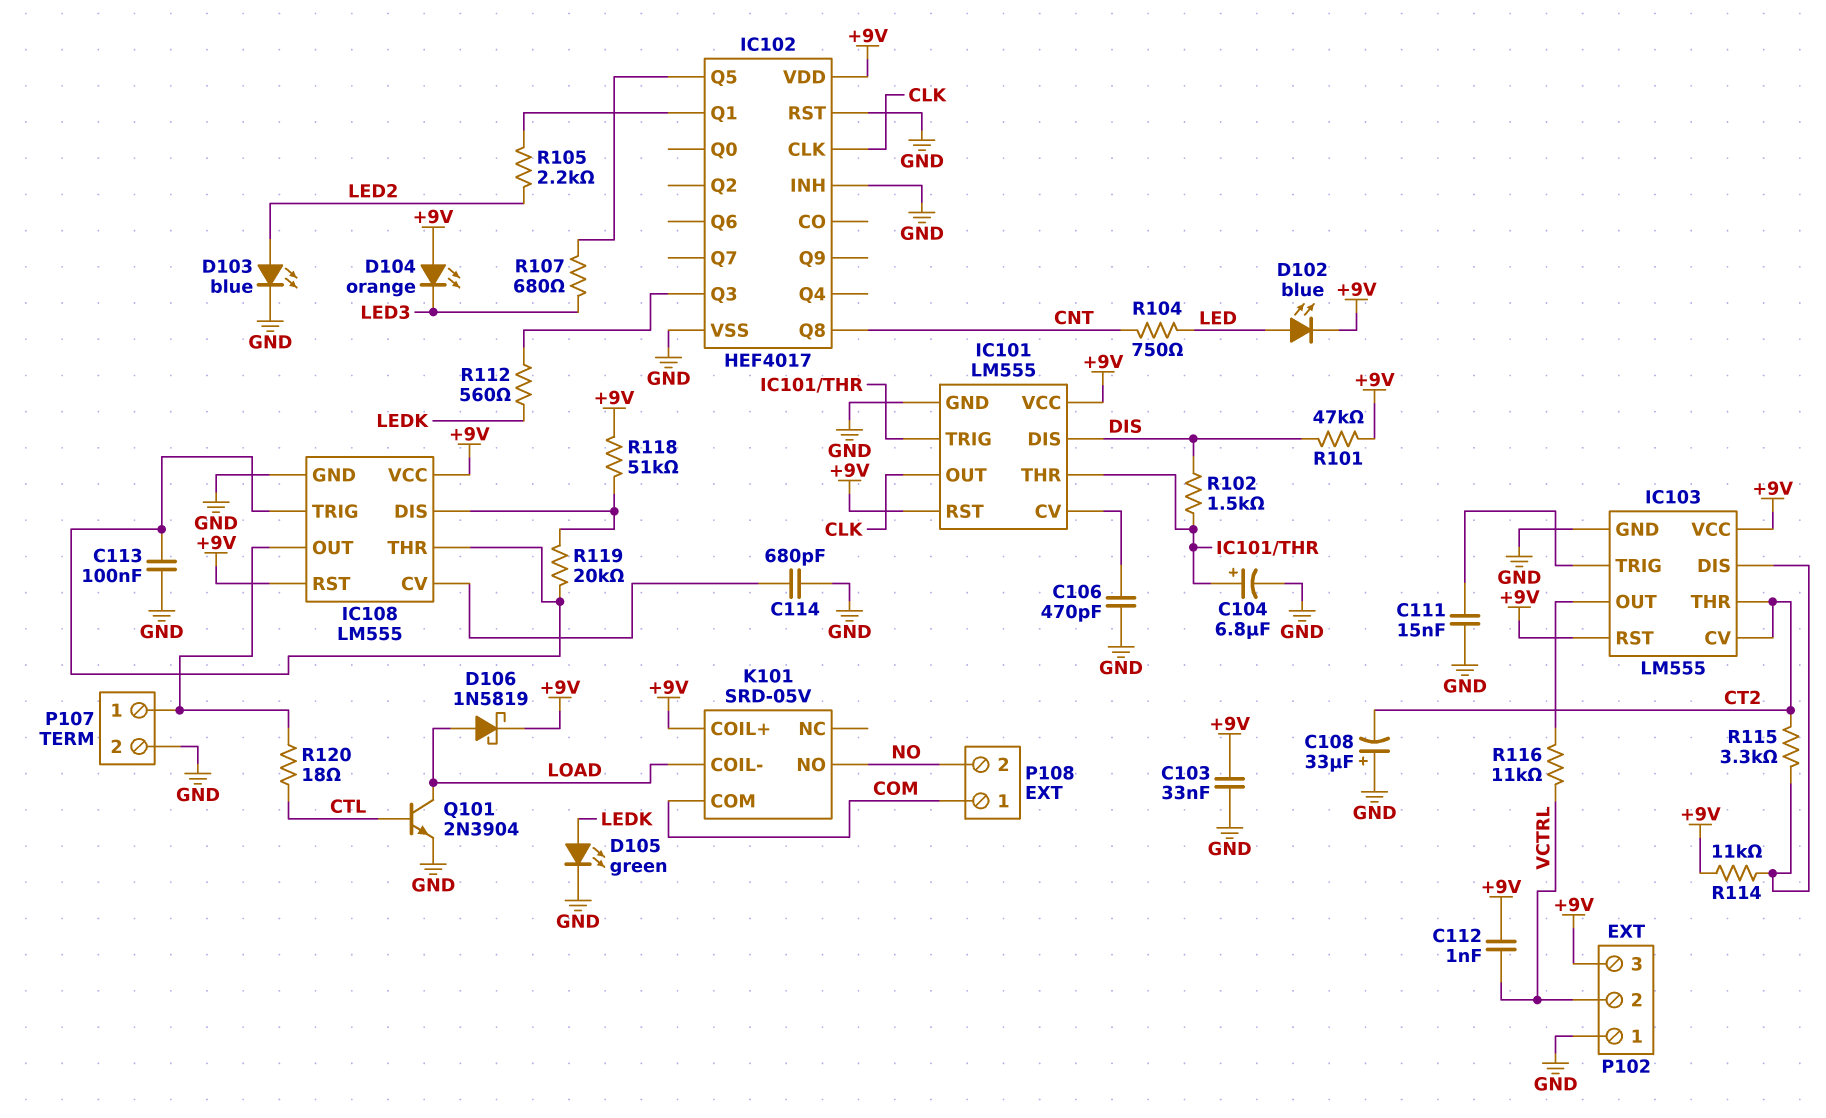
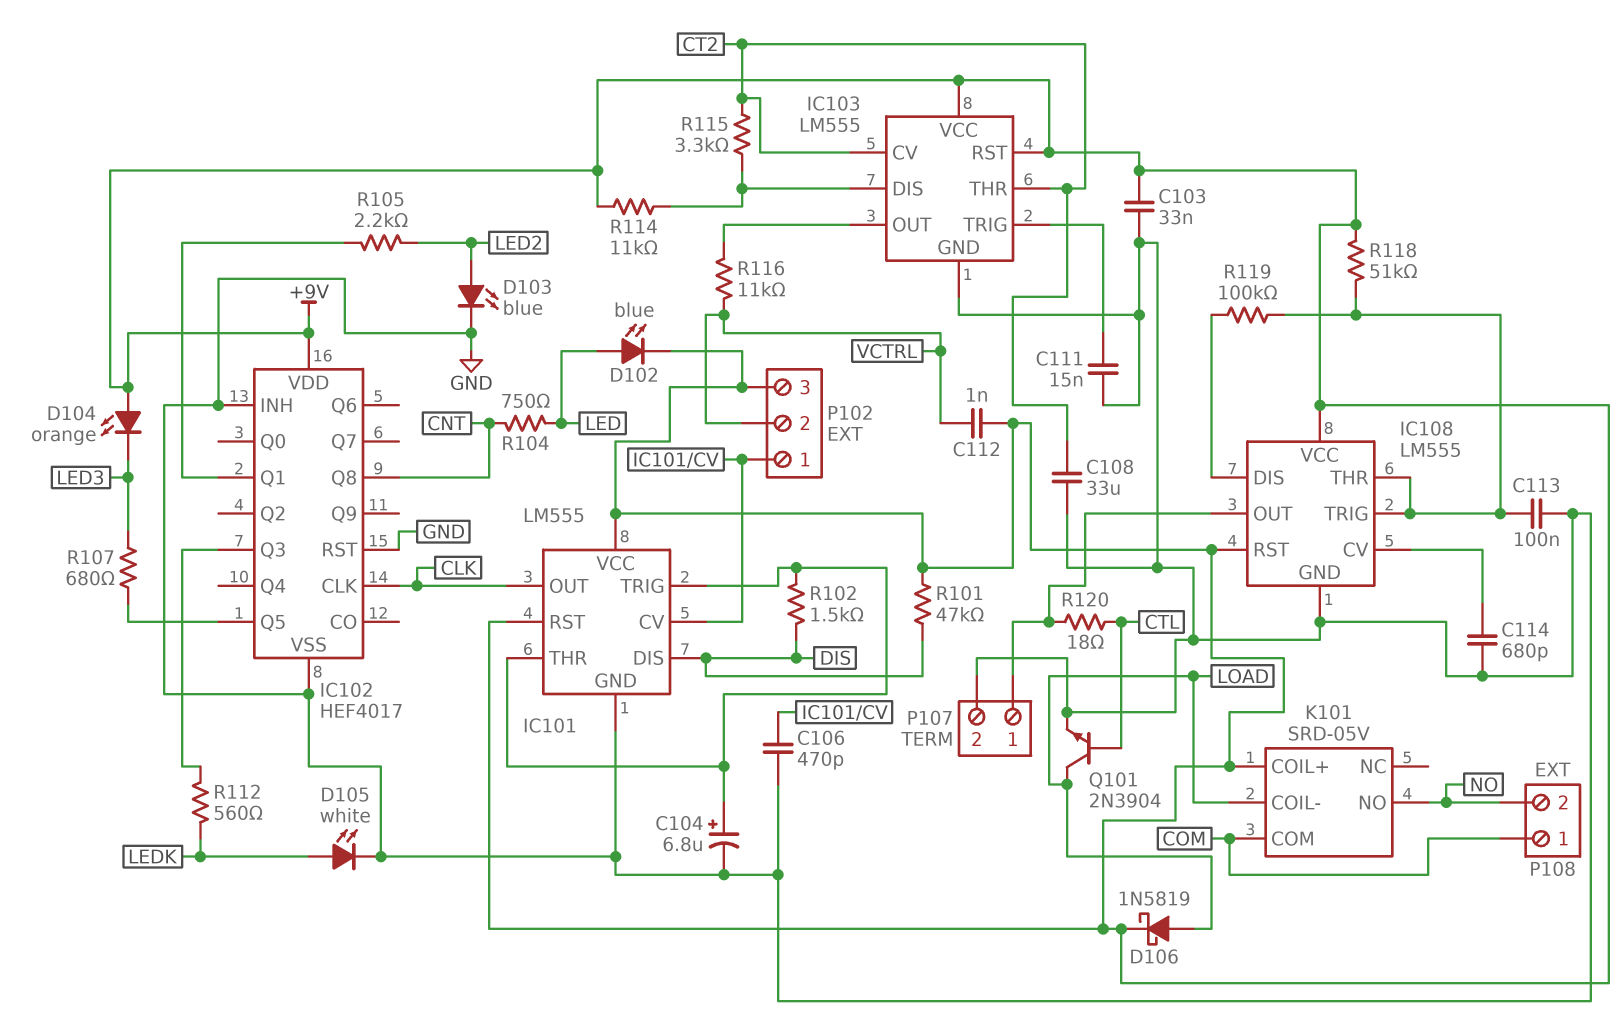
C108: 33uF (plus GND, minus CT2) -> 33uF (CT2, GND)
D105: LED green (A LEDK, K GND) -> LED white (A LEDK, K GND)
P102 pin 1: GND -> IC101/CV
R118: 51k (+9V, IC108/DIS) -> 51k (+9V, IC108/THR)
R119: 20k (IC108/DIS, IC108/THR) -> 100k (IC108/DIS, IC108/THR)

